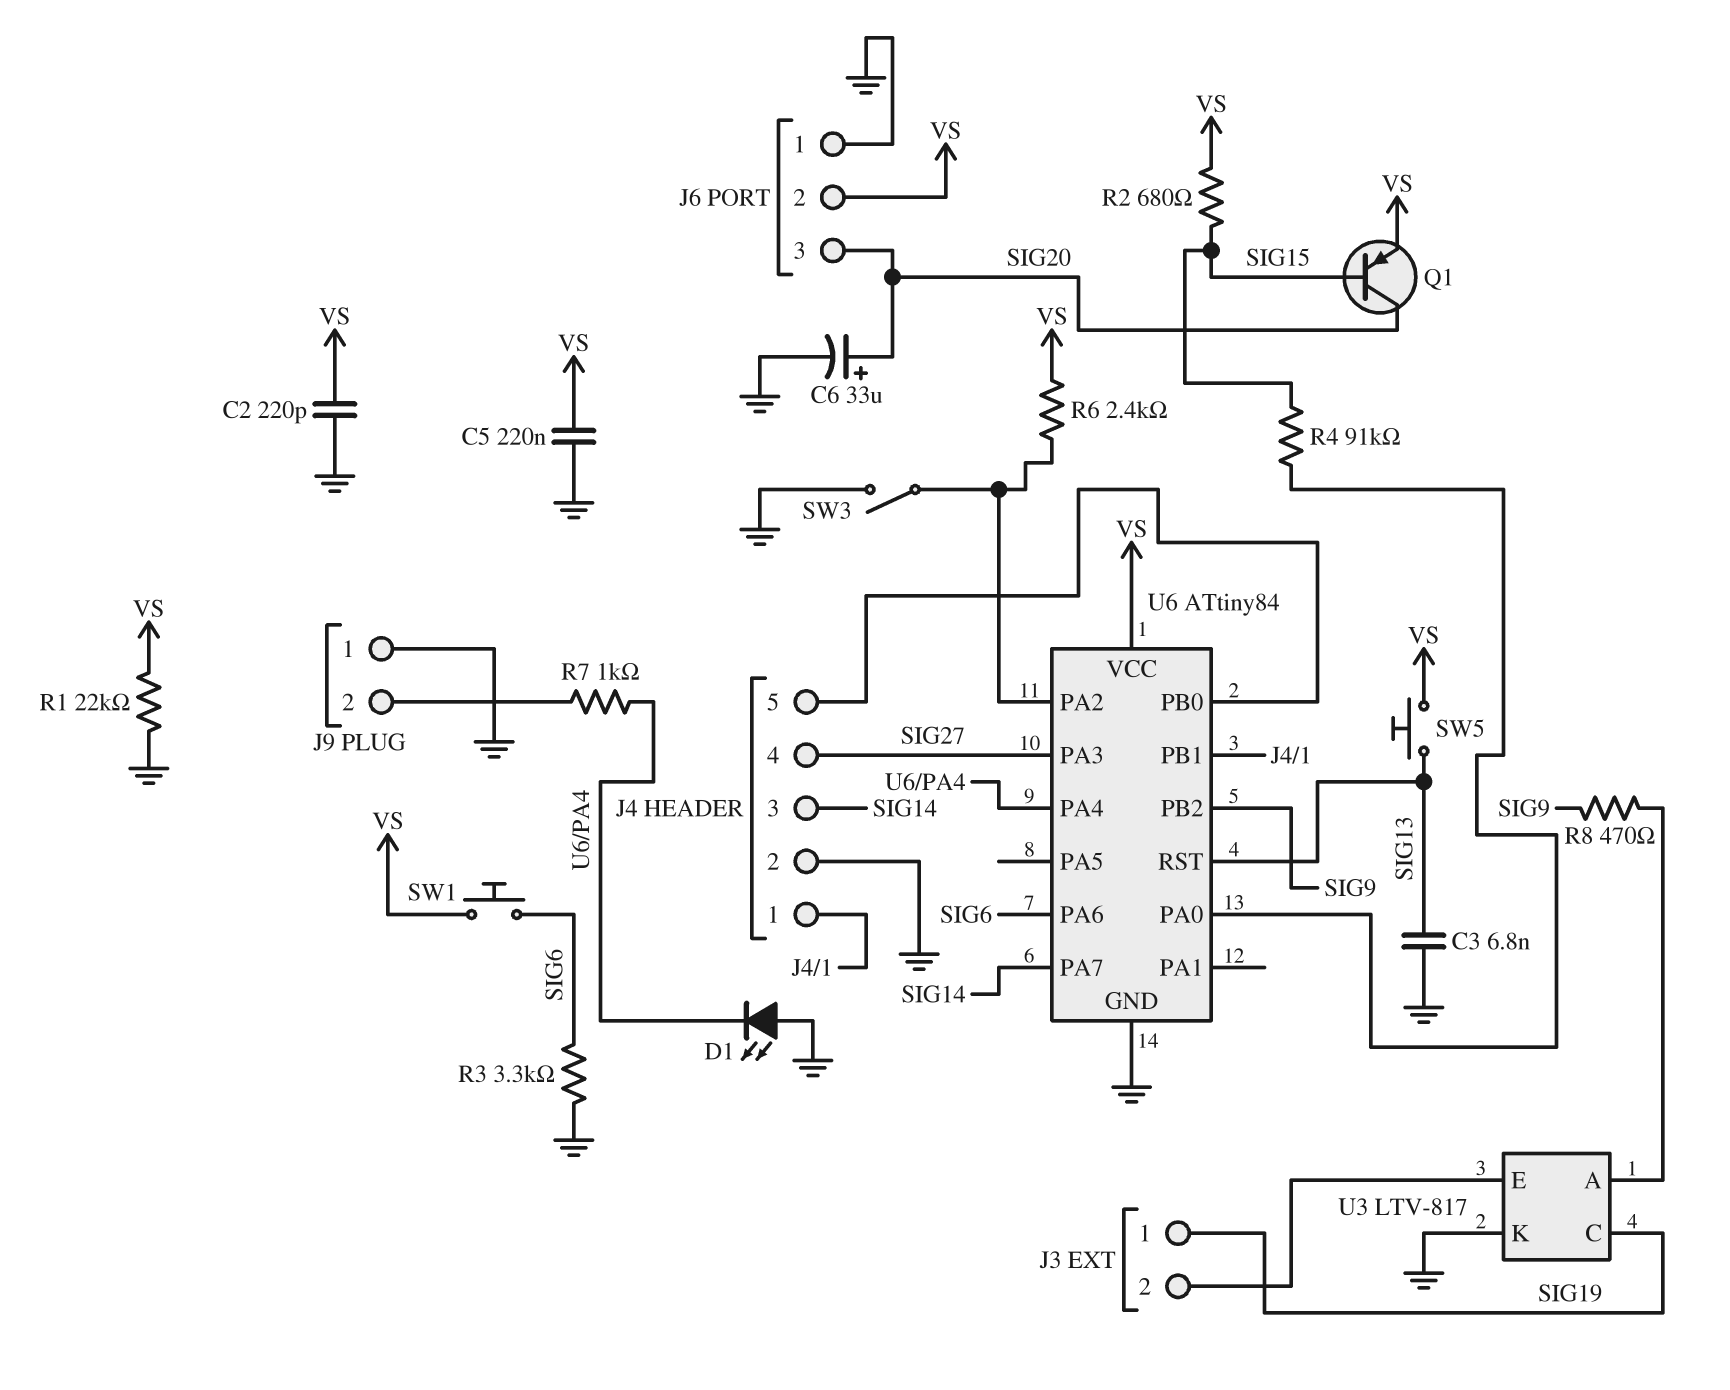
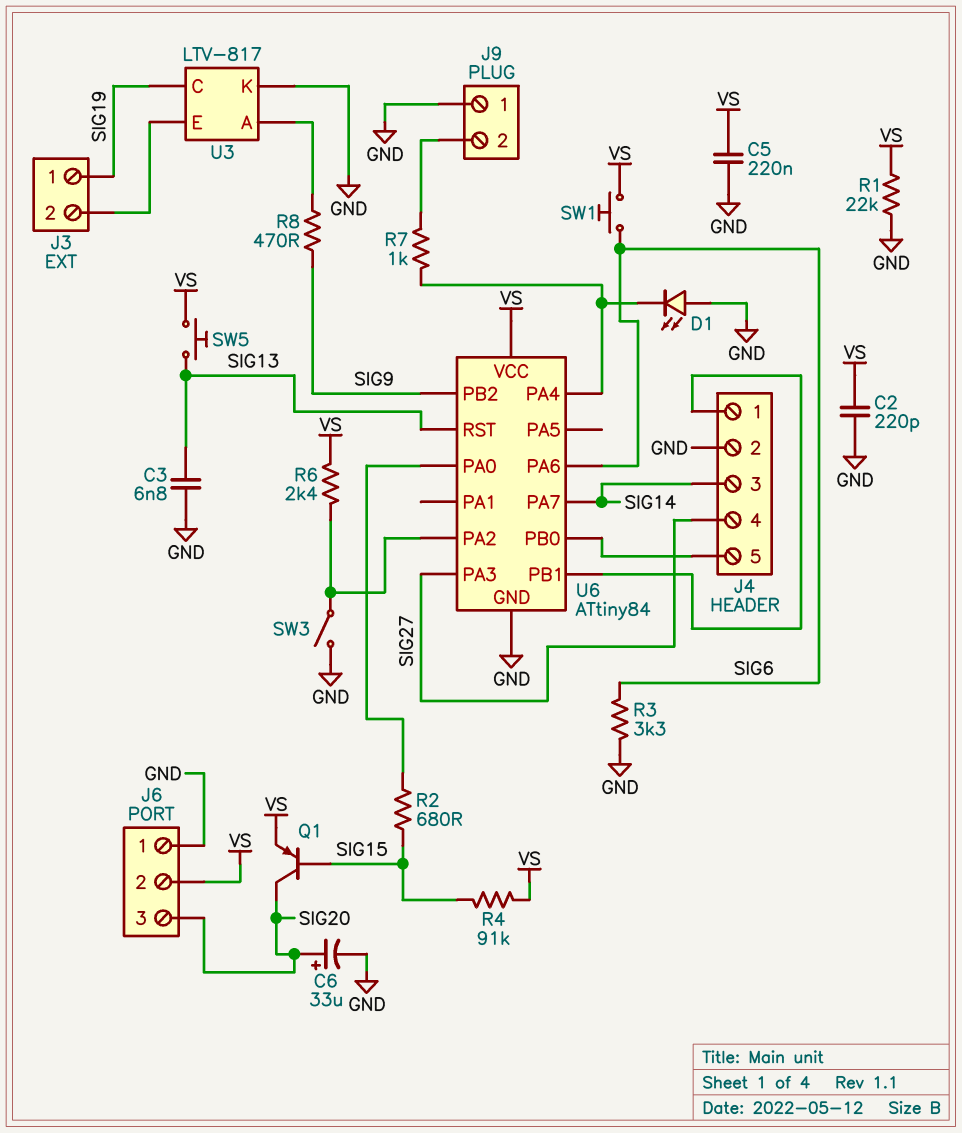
R2: 680 (SIG15, VS) -> 680 (SIG15, U6/PA0)
R4: 91k (SIG15, U6/PA0) -> 91k (SIG15, VS)

